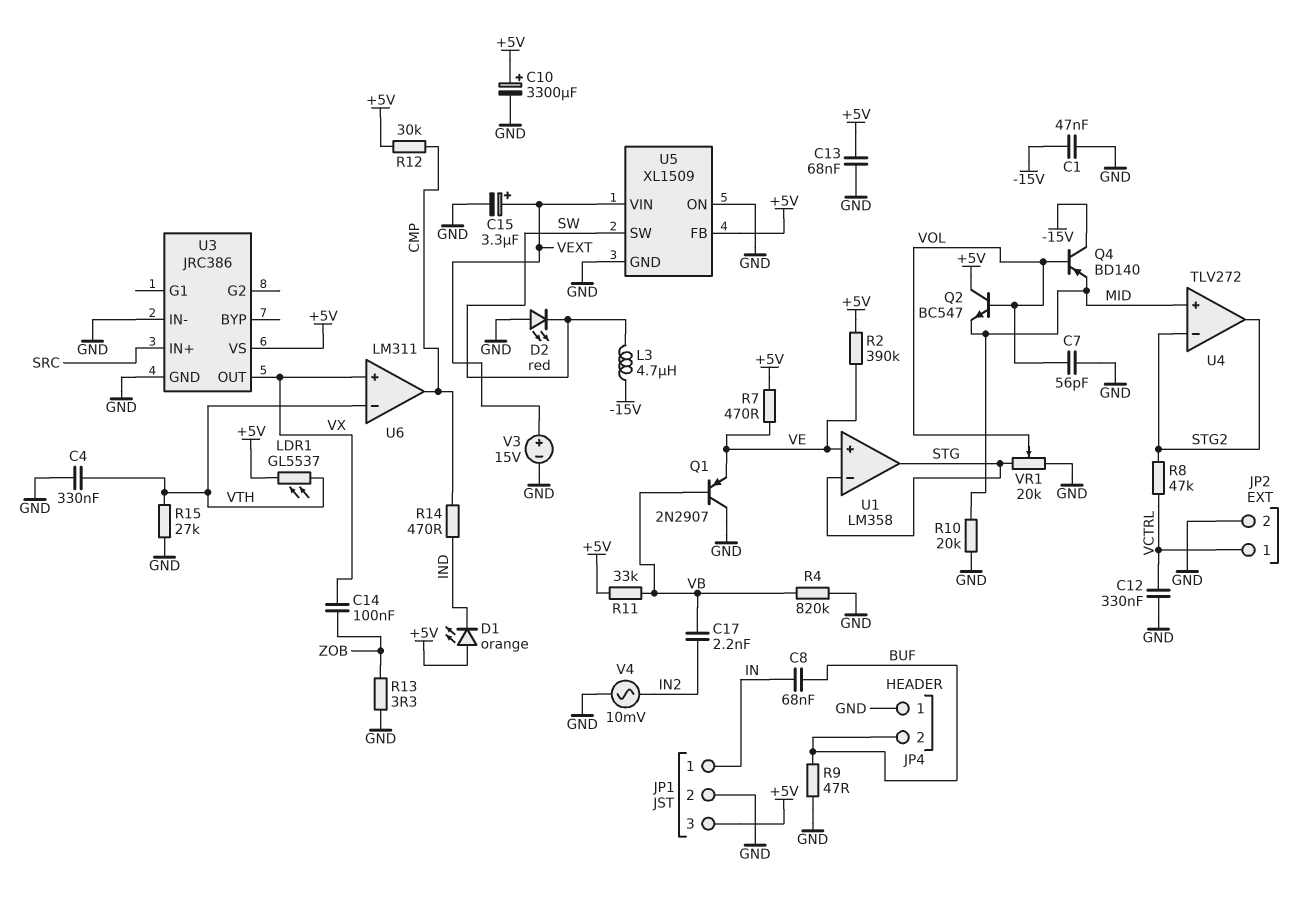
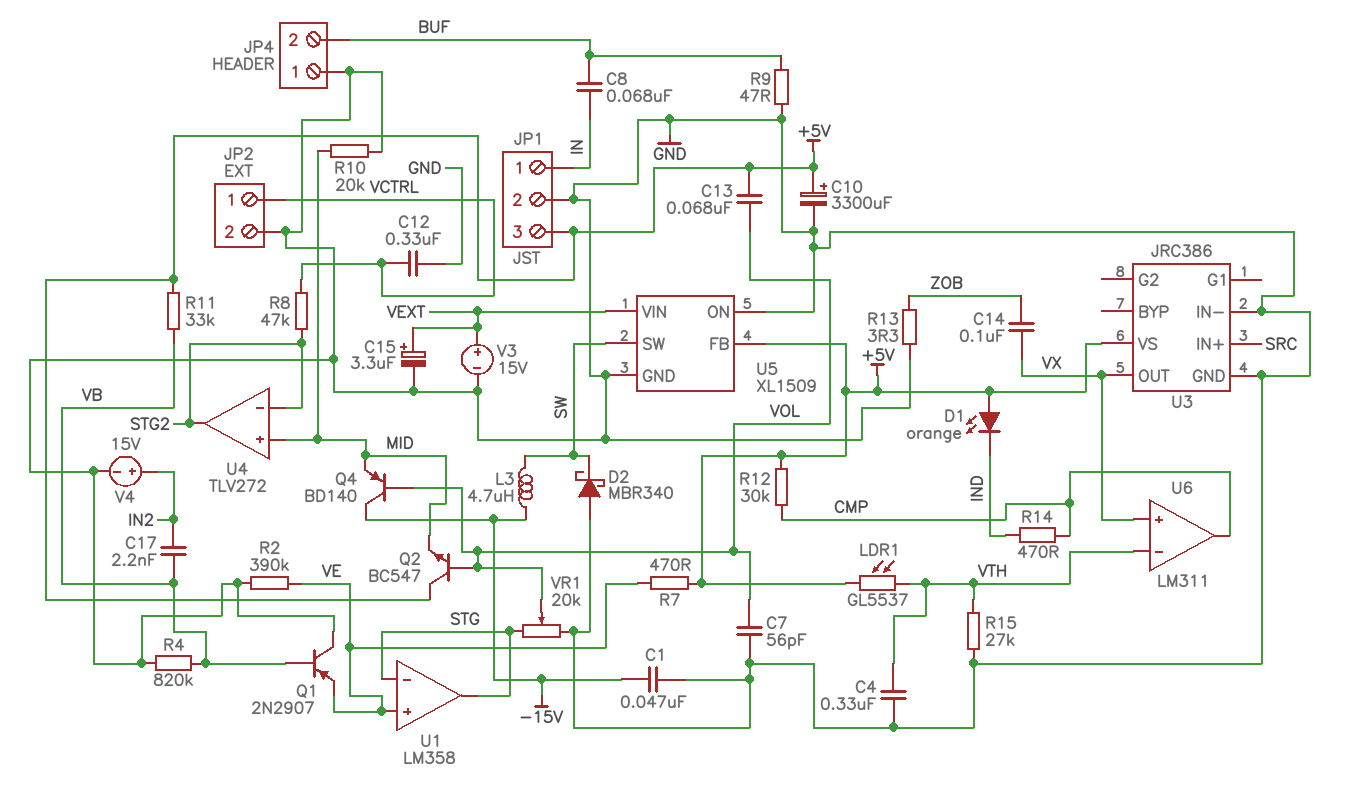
C13: 68nF (+5V, GND) -> 68nF (+5V, VOL)
D2: LED red (A GND, K SW) -> schottky MBR340 (A GND, K SW)
R2: 390k (+5V, VE) -> 390k (GND, VE)
V4: AC 10mV (GND, IN2) -> 15V (plus IN2, minus GND)

